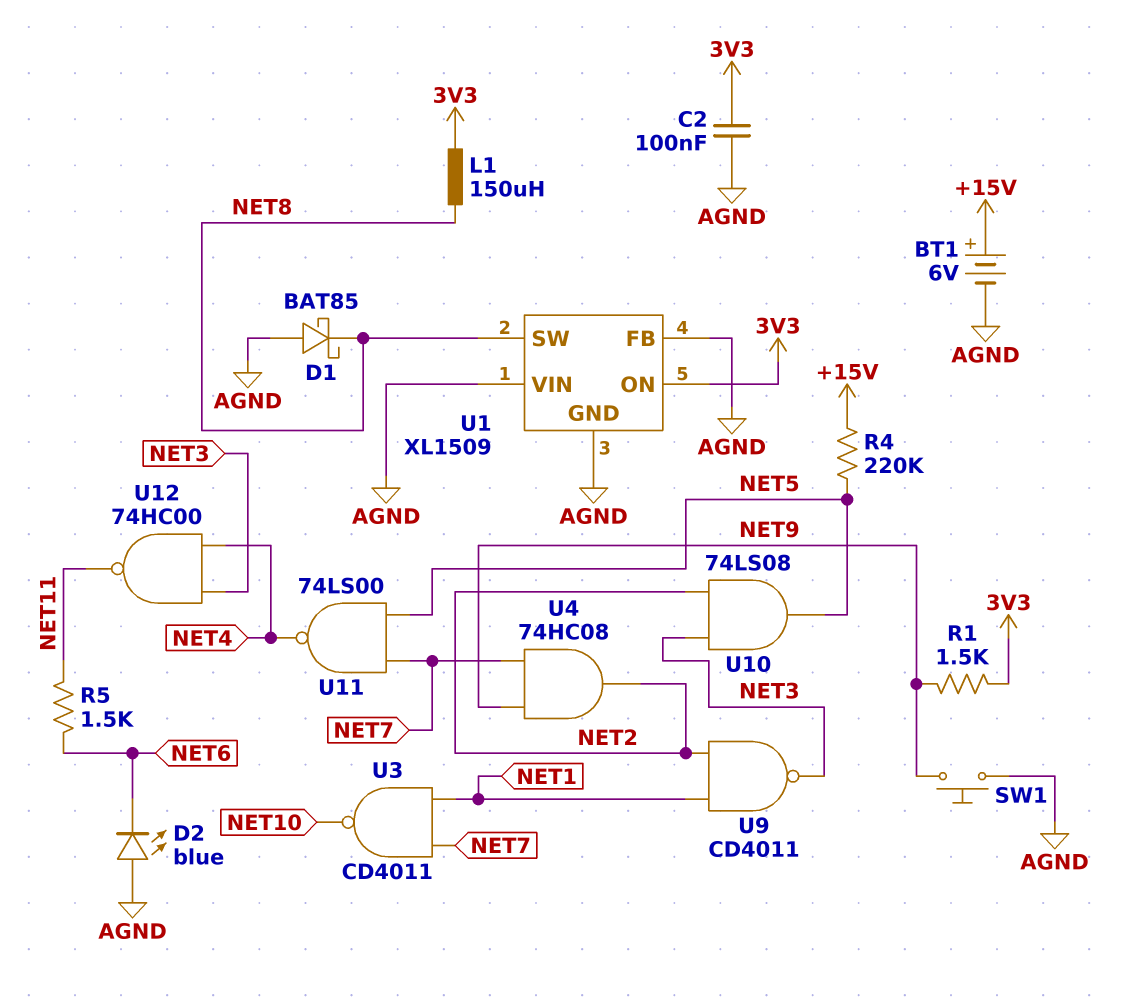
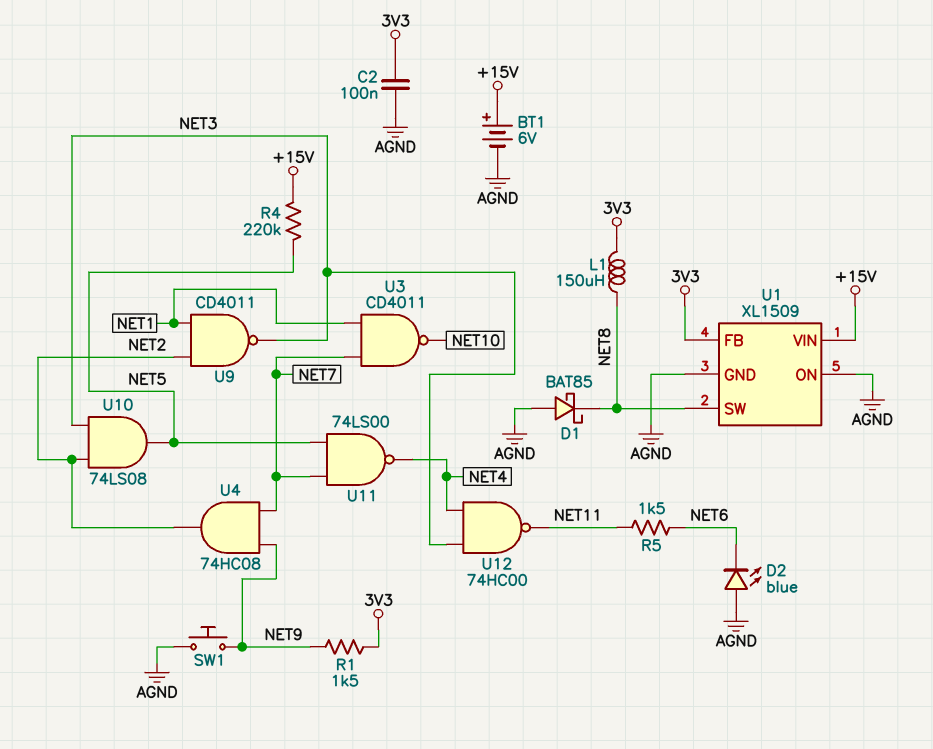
U1 pin FB: AGND -> 3V3
U1 pin ON: 3V3 -> AGND
U1 pin VIN: AGND -> +15V

